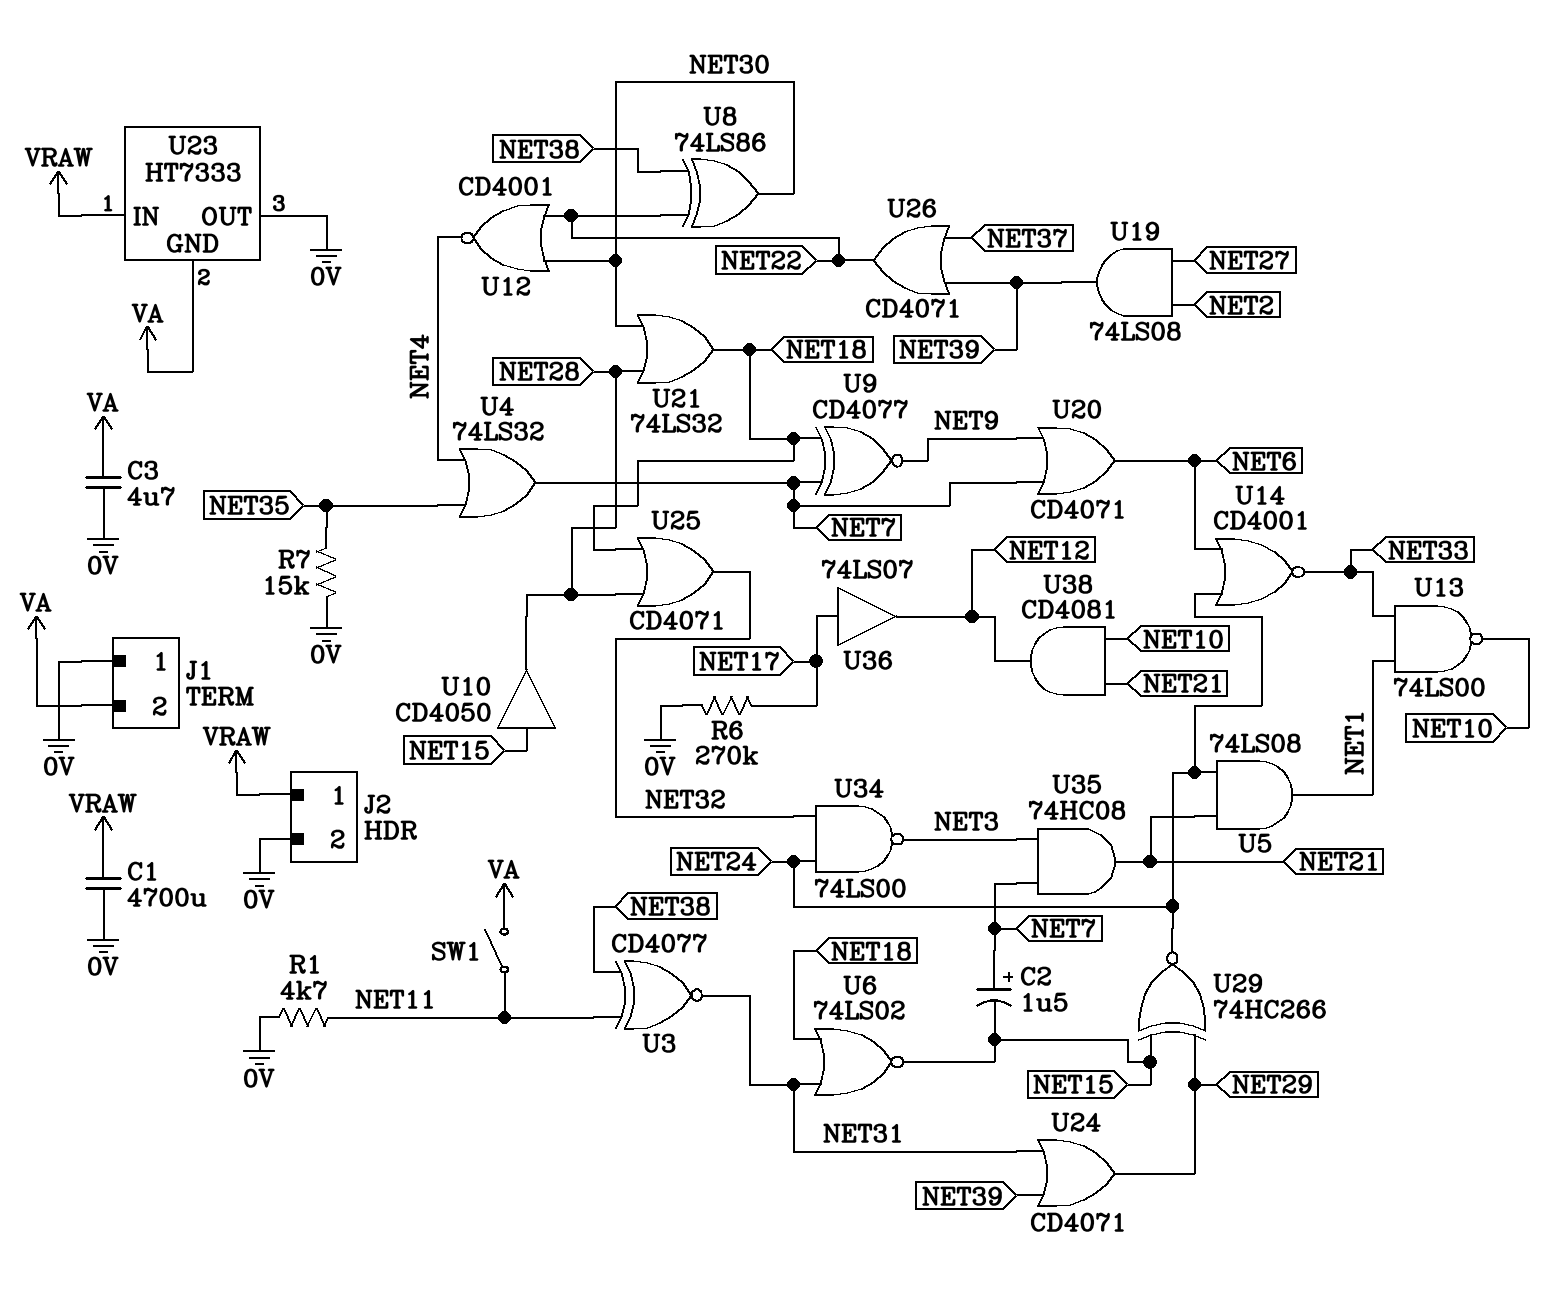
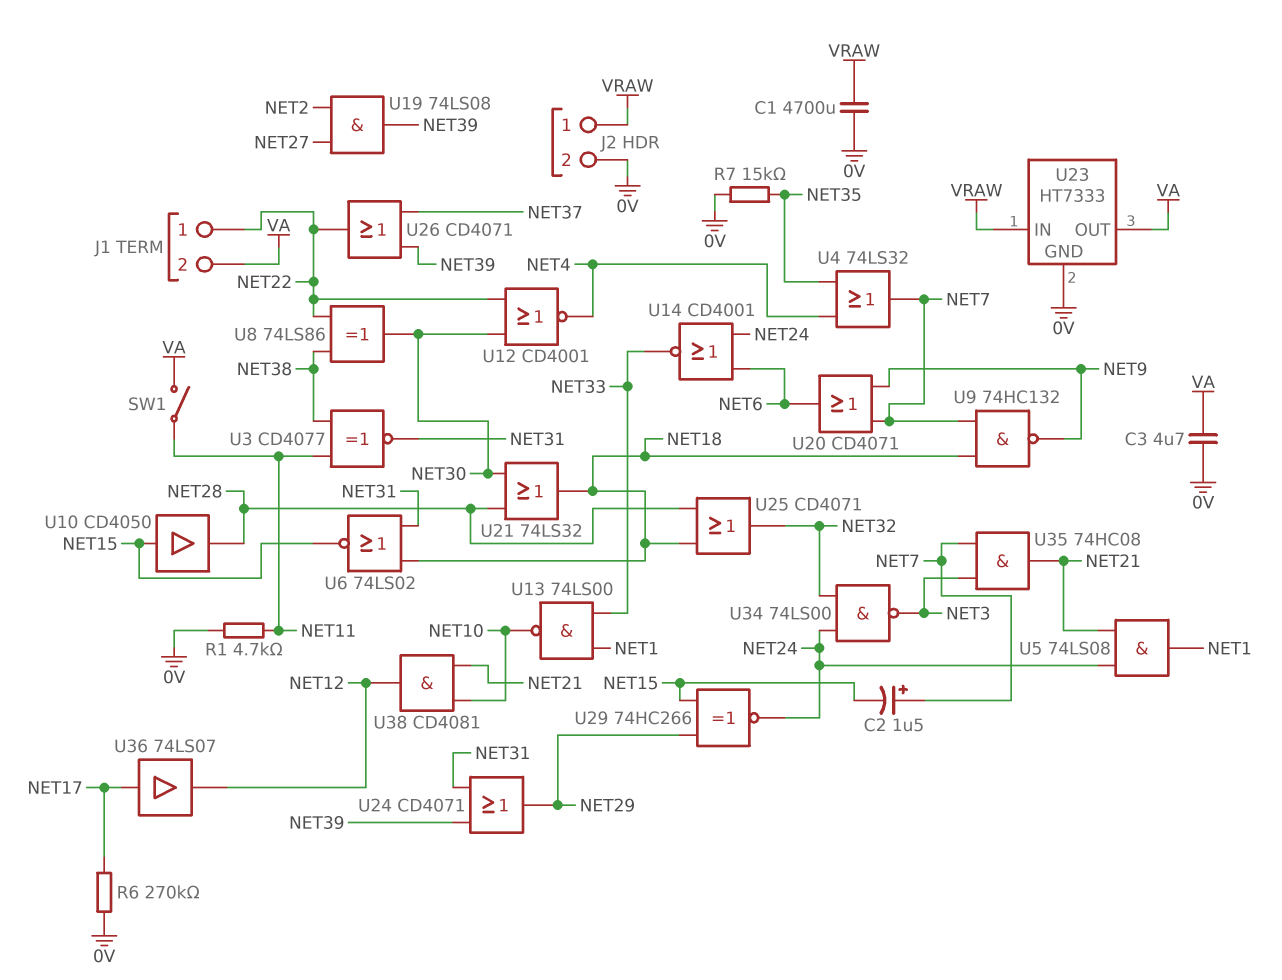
J1 pin 1: 0V -> NET22
U9: XNOR CD4077 (in NET7, in NET18, out NET9) -> NAND 74HC132 (in NET7, in NET18, out NET9)
U23 pin GND: VA -> 0V
U23 pin OUT: 0V -> VA

